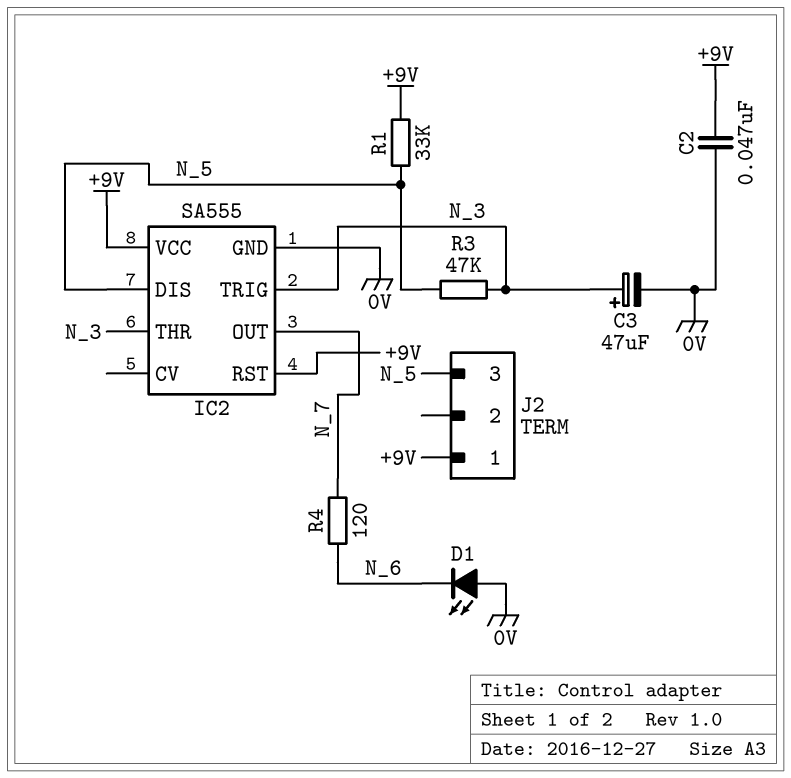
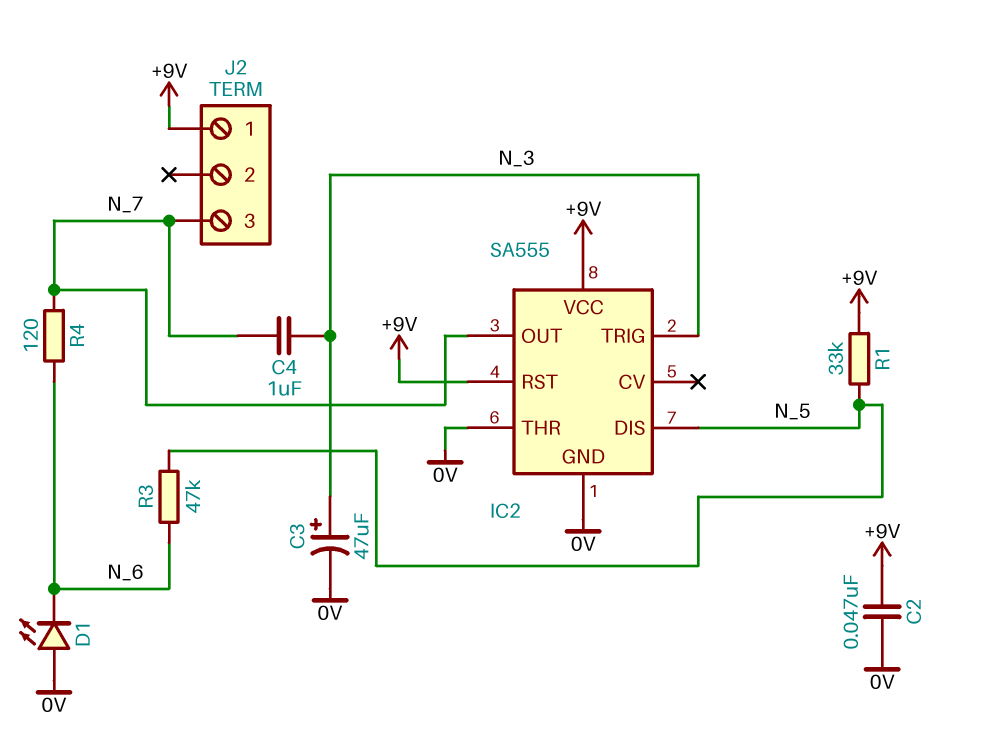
C4: none -> 1uF (N_3, N_7)
IC2 pin THR: N_3 -> 0V
J2 pin 3: N_5 -> N_7
R3: 47k (N_3, N_5) -> 47k (N_5, N_6)

